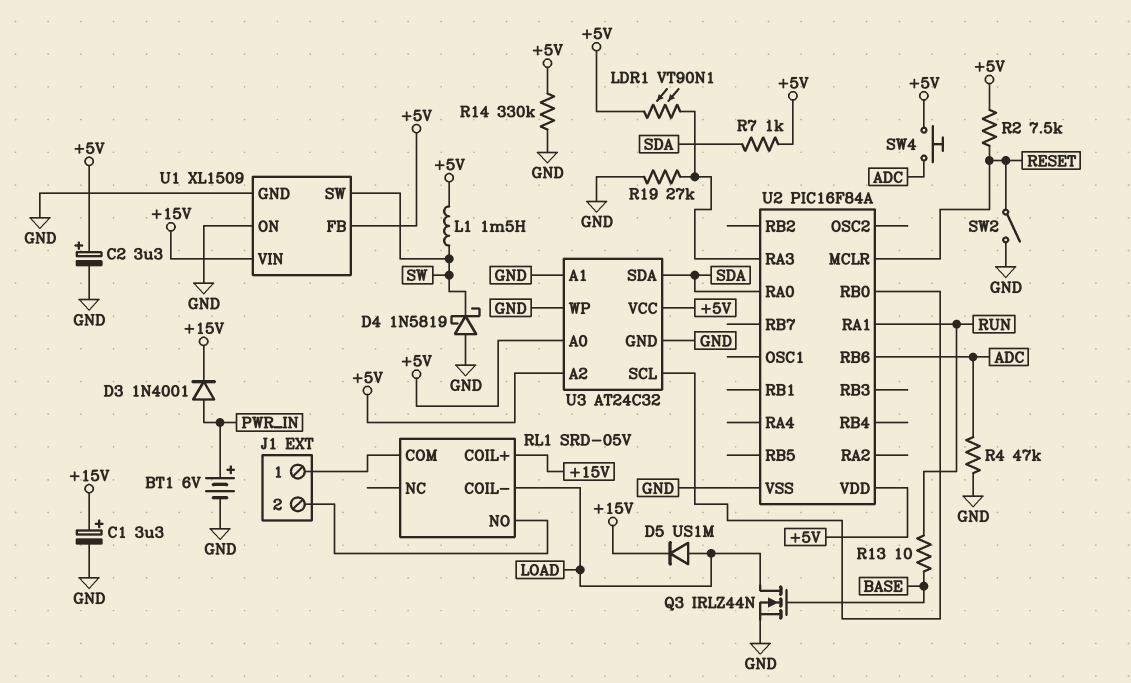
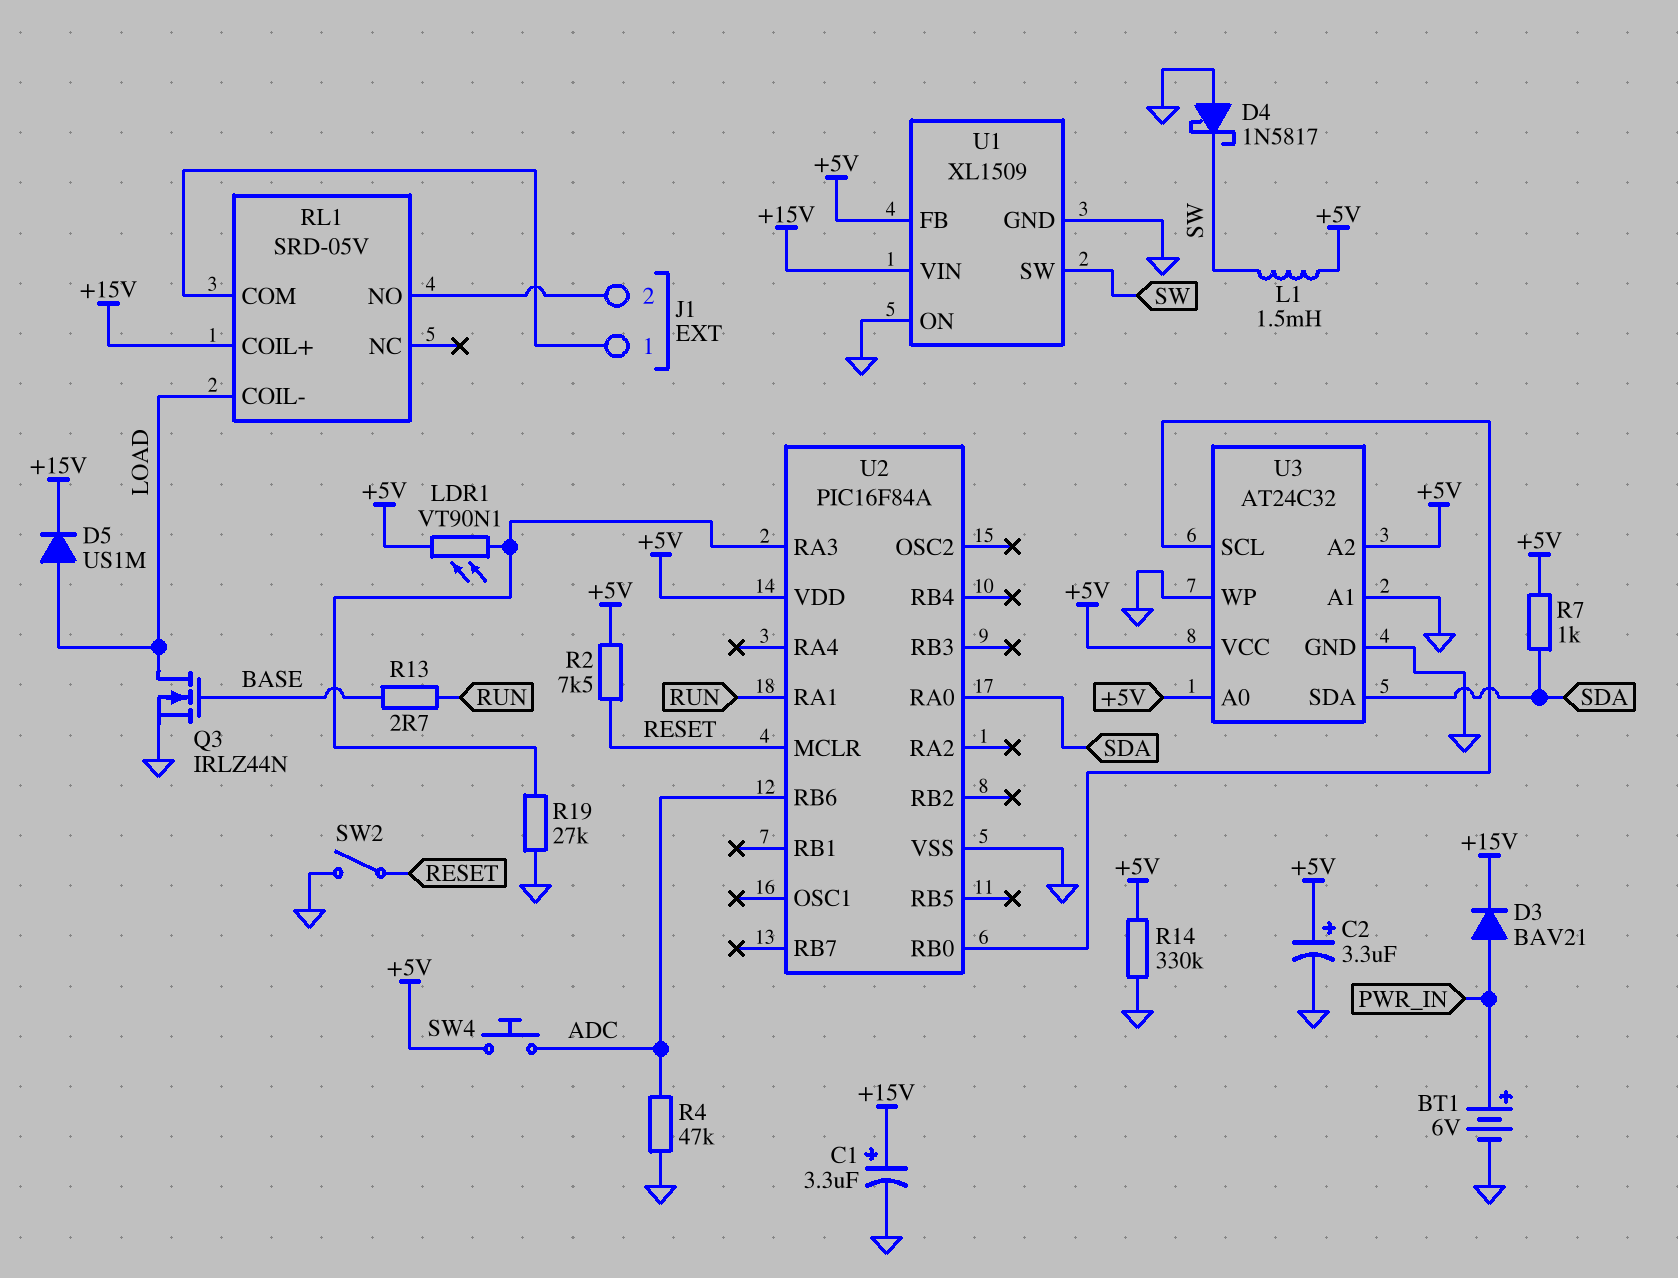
D3: diode 1N4001 (A PWR_IN, K +15V) -> diode BAV21 (A PWR_IN, K +15V)
D4: schottky 1N5819 (A GND, K SW) -> schottky 1N5817 (A GND, K SW)
R13: 10 (BASE, RUN) -> 2.7 (BASE, RUN)

